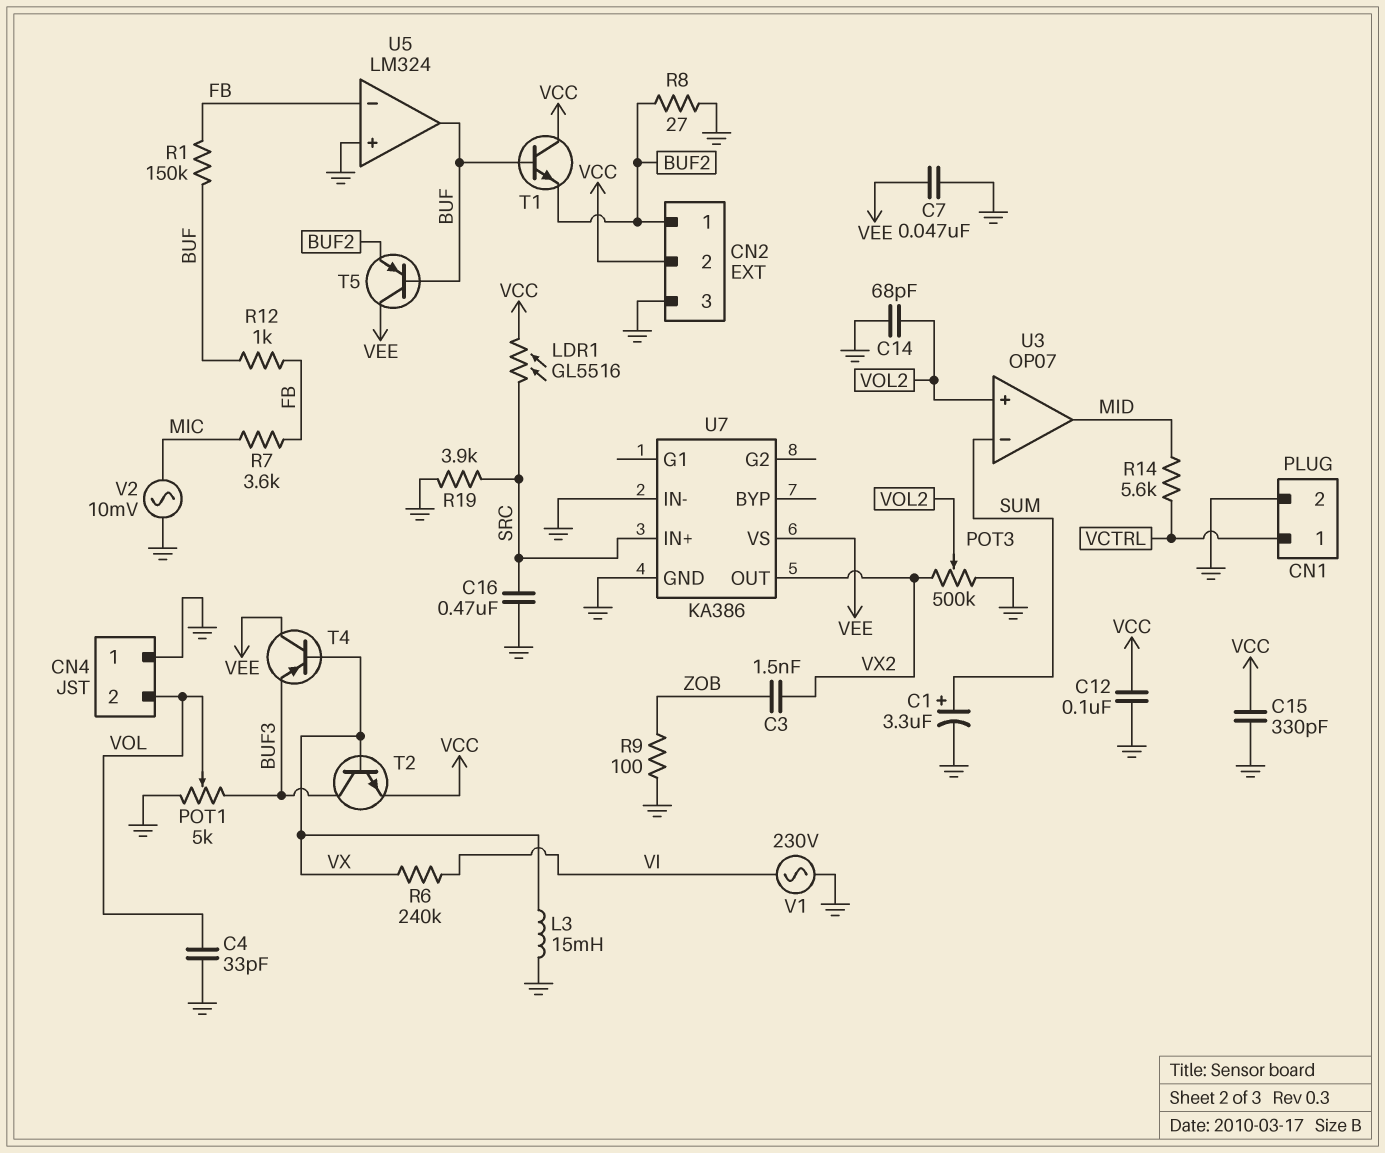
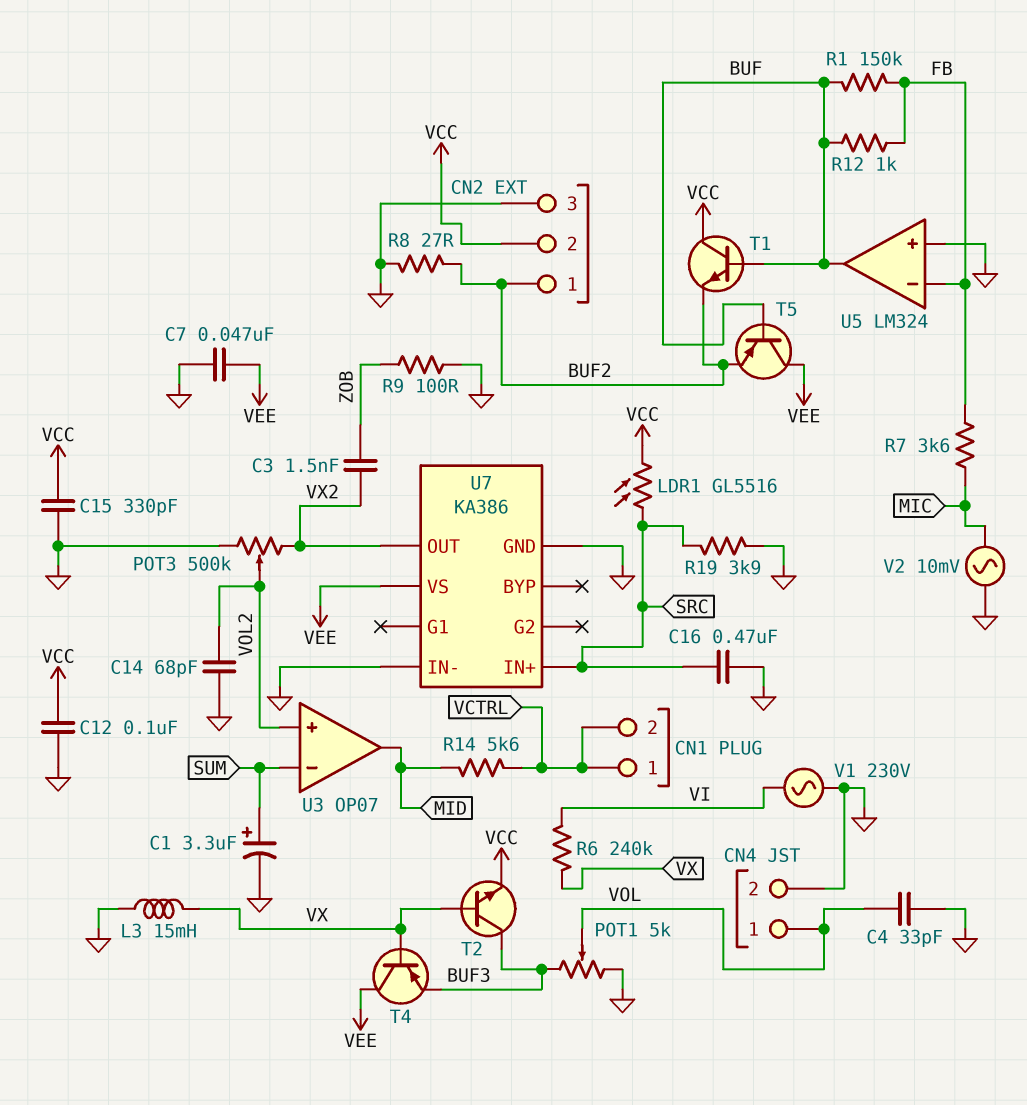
CN1 pin 2: GND -> VCTRL
CN4 pin 1: GND -> VOL
CN4 pin 2: VOL -> GND

